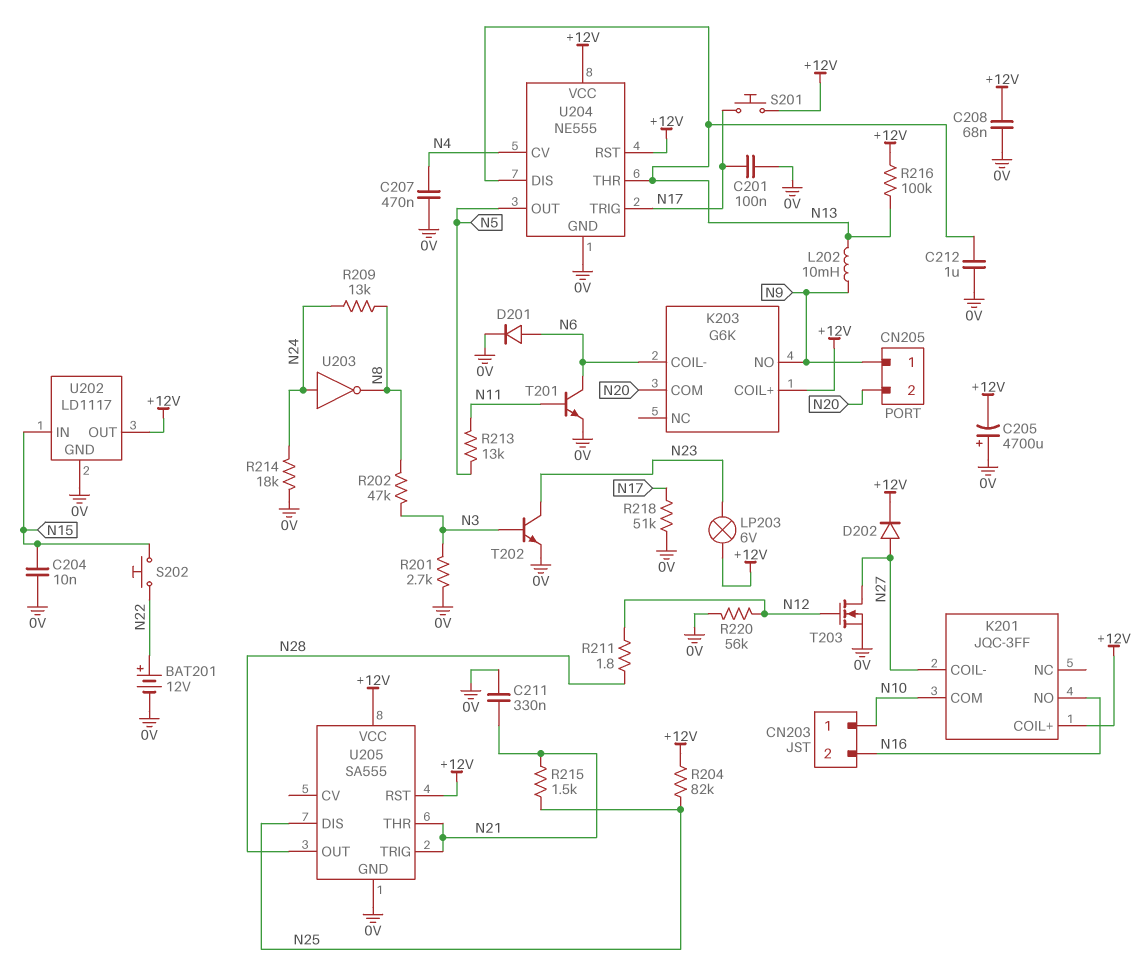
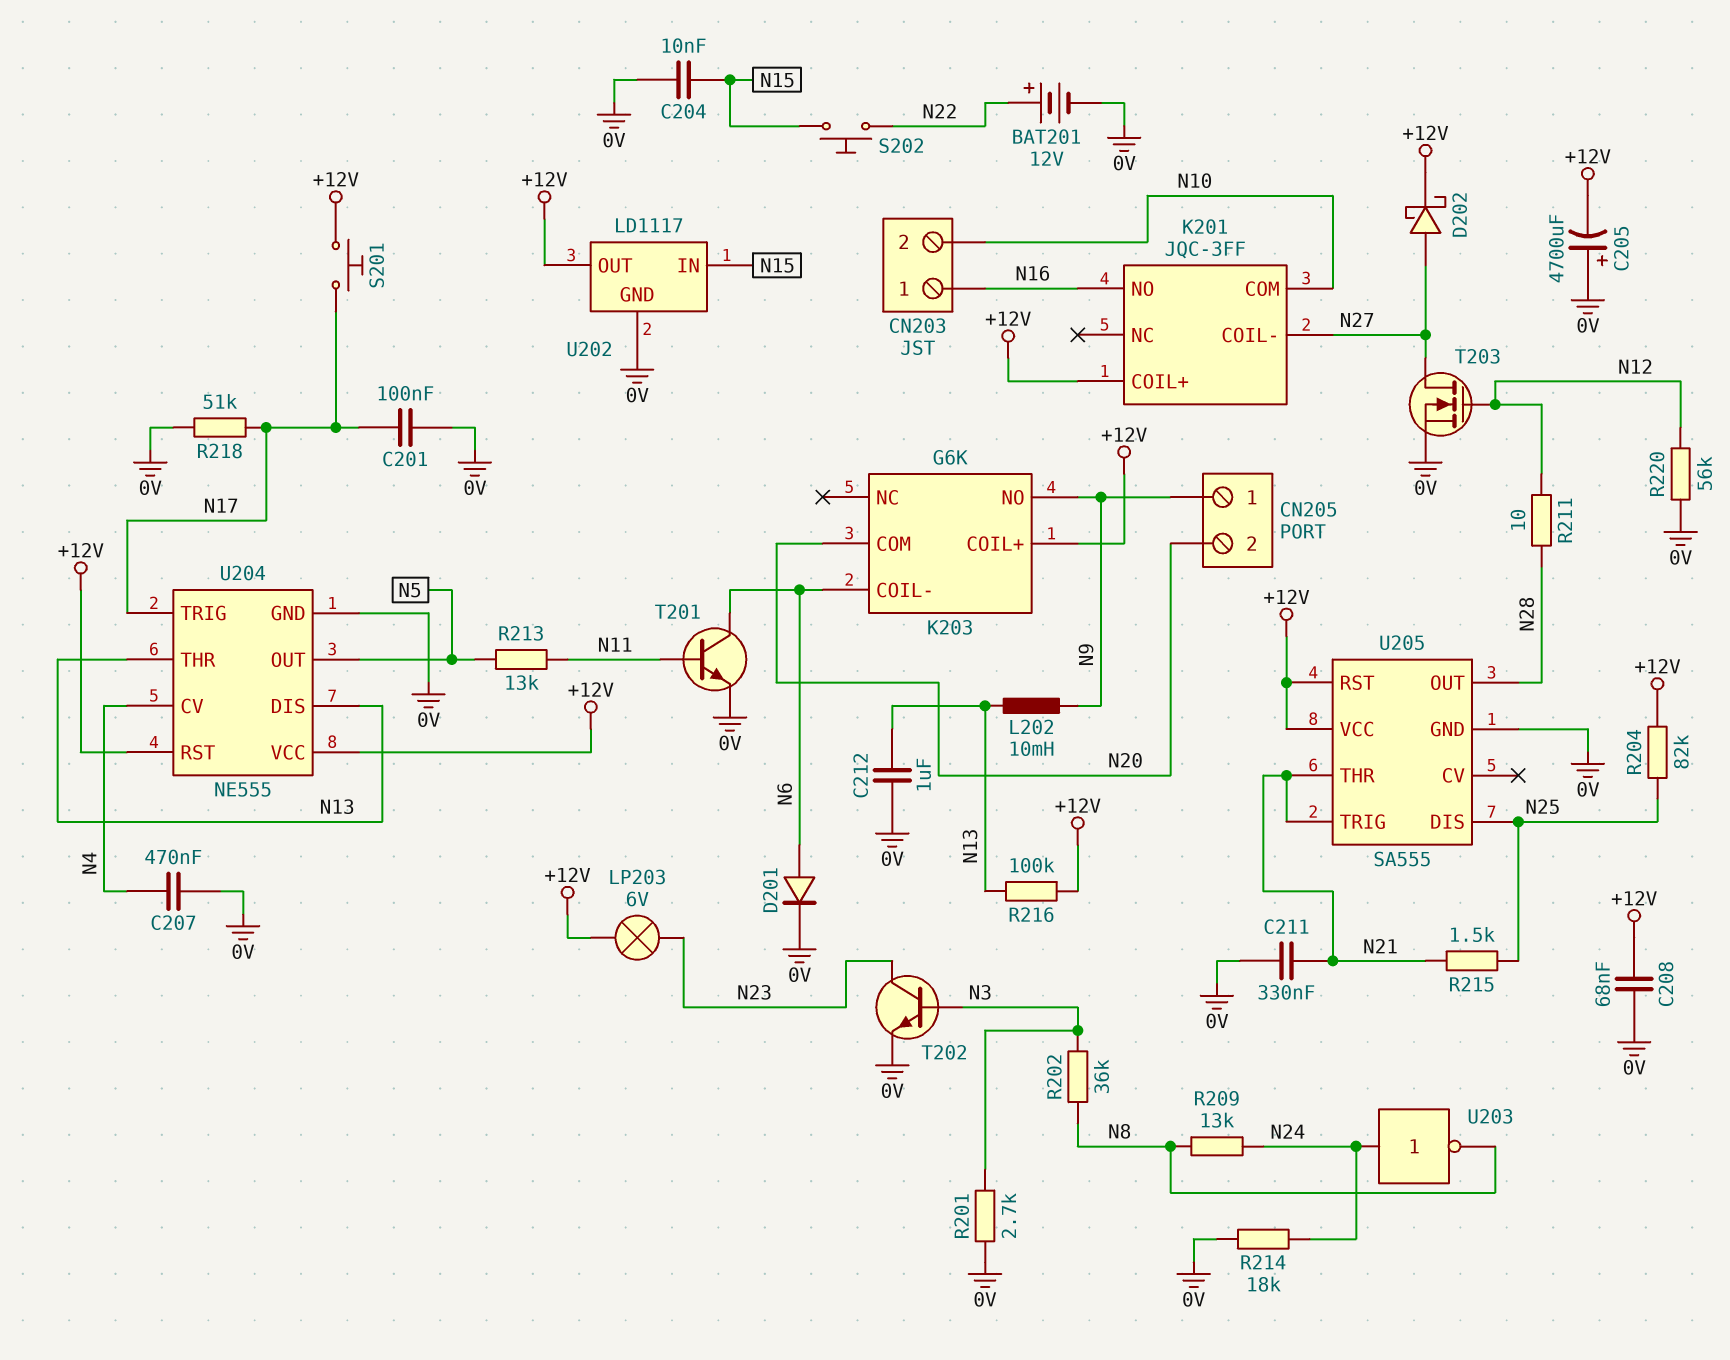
CN203 pin 1: N10 -> N16
CN203 pin 2: N16 -> N10
D202: diode (A N27, K +12V) -> schottky (A N27, K +12V)
R202: 47k (N3, N8) -> 36k (N3, N8)
R211: 1.8 (N12, N28) -> 10 (N12, N28)

